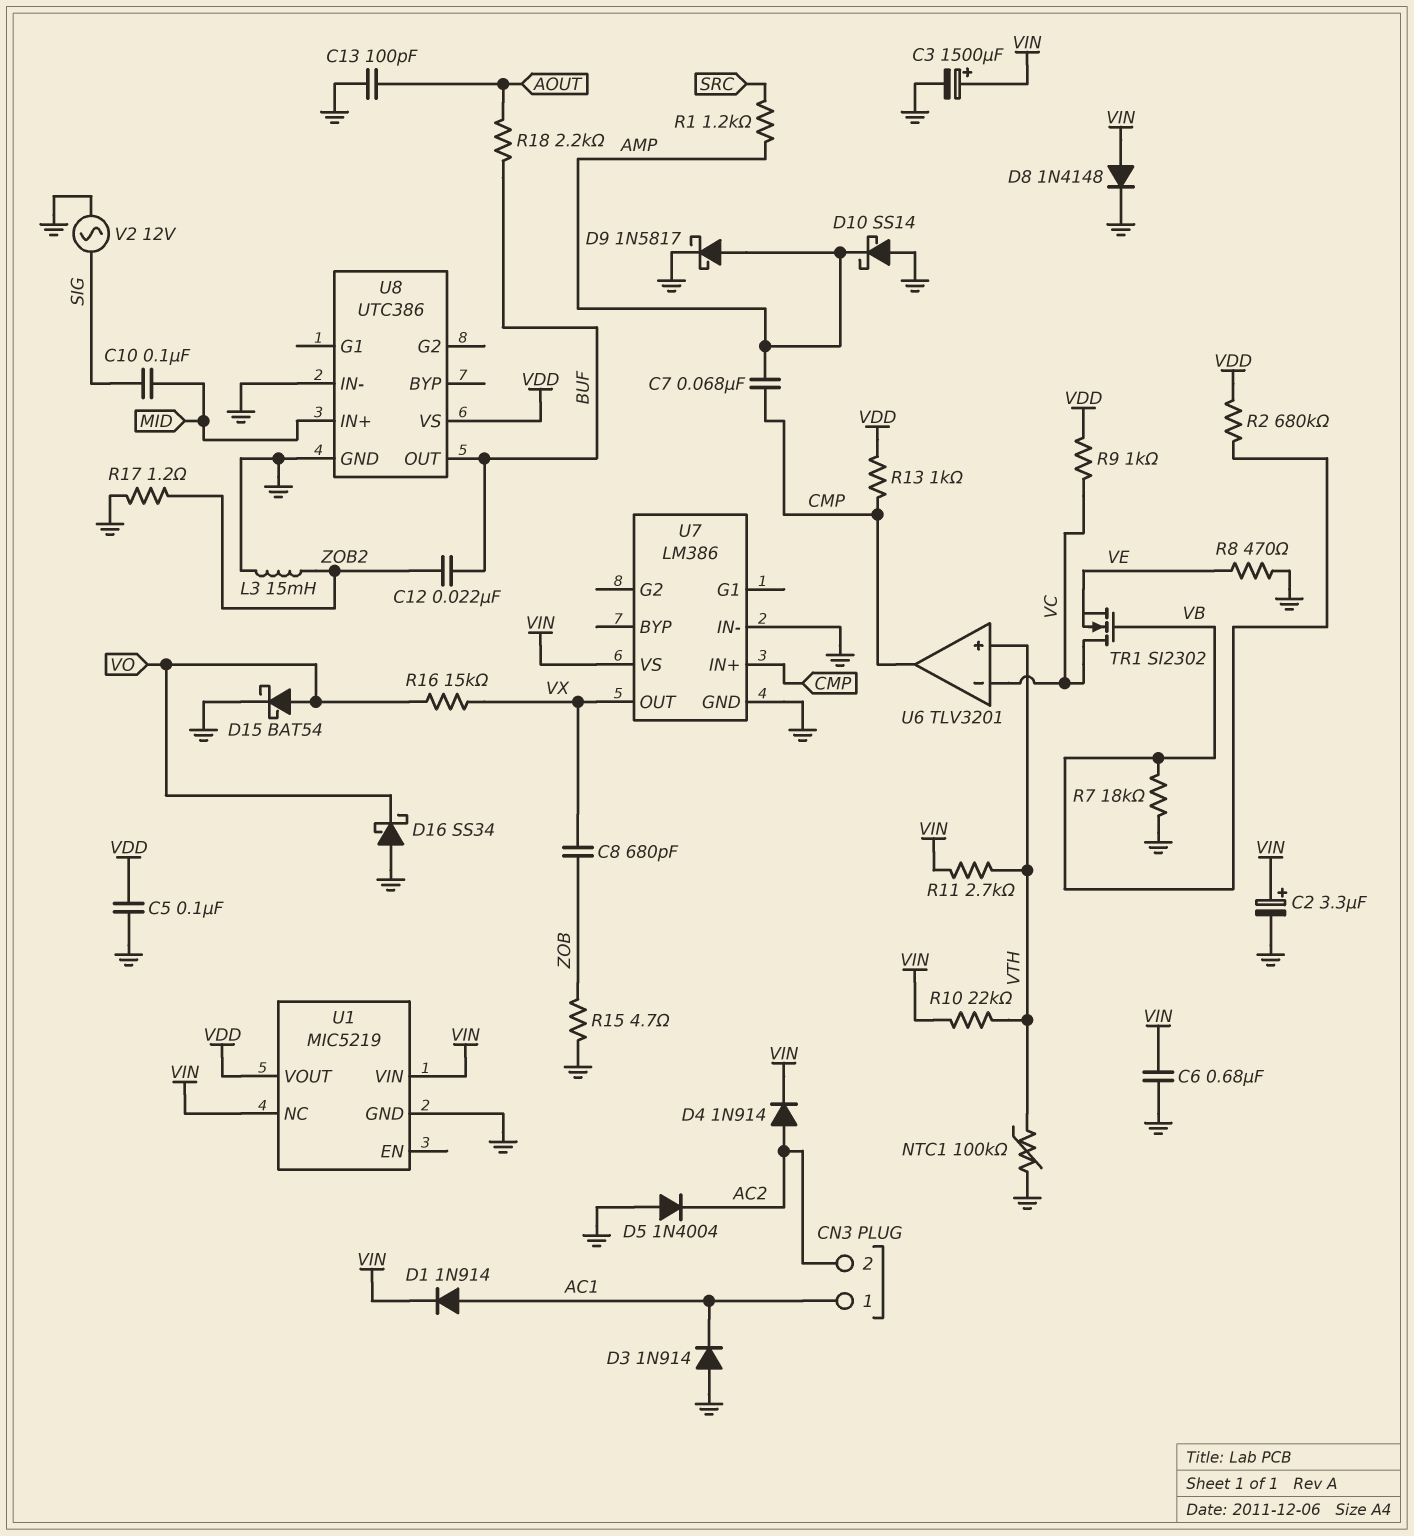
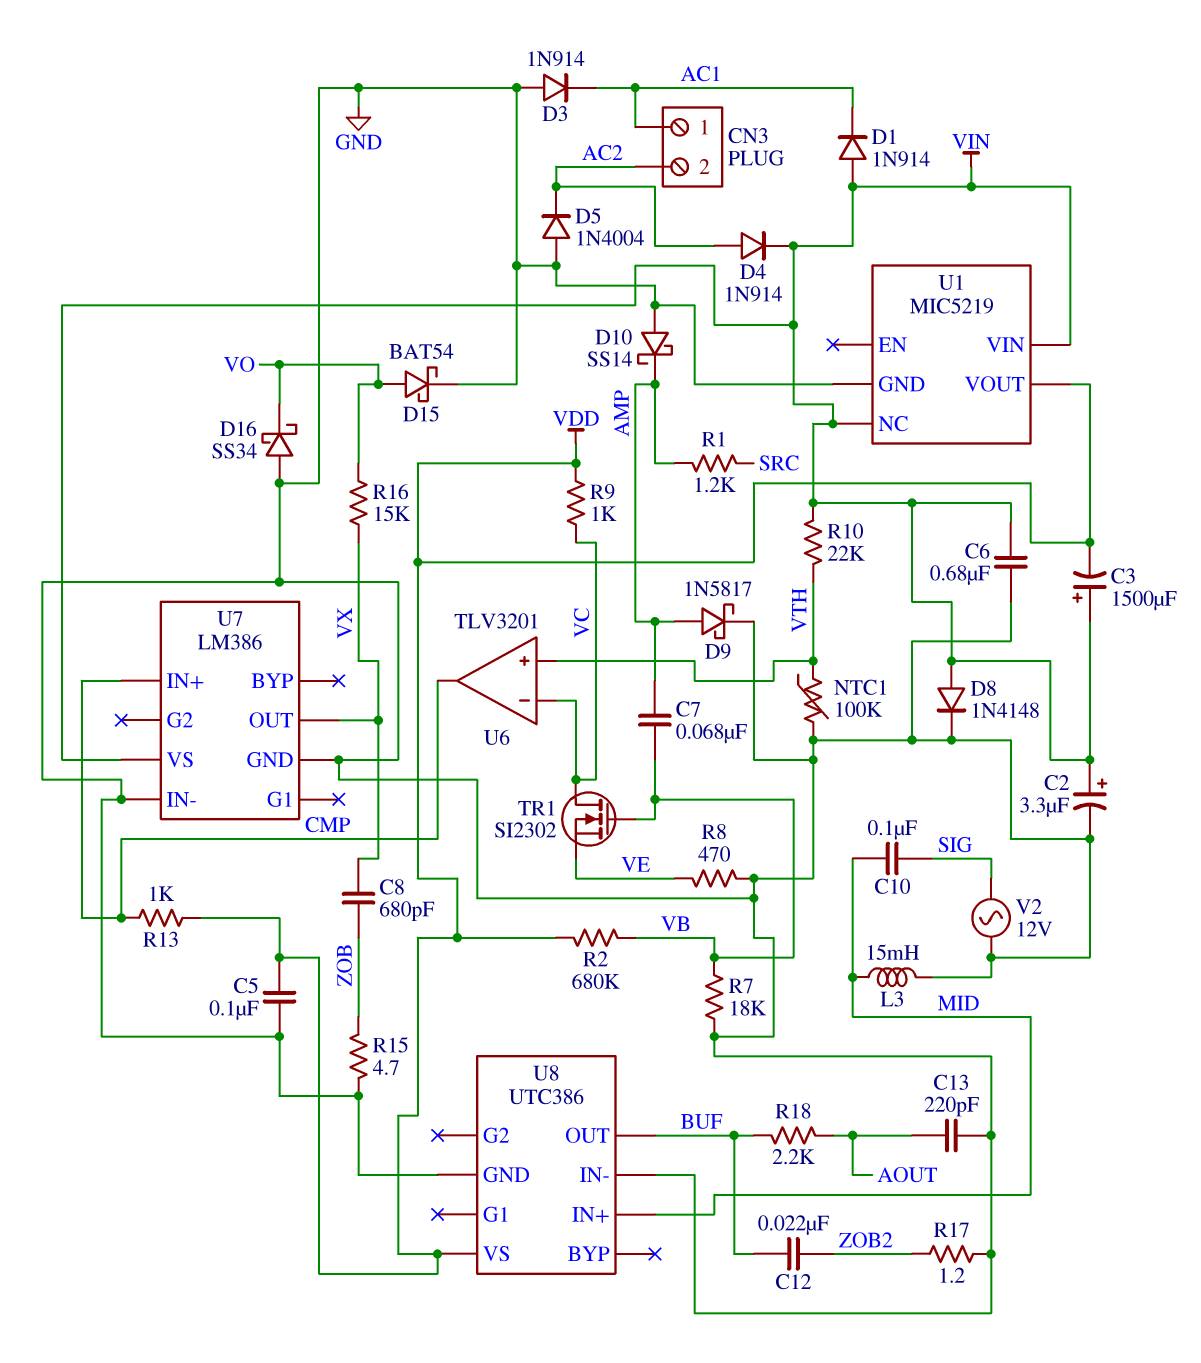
C3: 1500uF (plus VIN, minus GND) -> 1500uF (plus VIN, minus VDD)
C7: 68nF (AMP, CMP) -> 68nF (AMP, VB)
C13: 100pF (AOUT, GND) -> 220pF (AOUT, GND)
D1: diode 1N914 (A AC1, K VIN) -> diode 1N914 (A VIN, K AC1)
L3: 15mH (GND, ZOB2) -> 15mH (GND, MID)
R11: 2.7k (VIN, VTH) -> none

